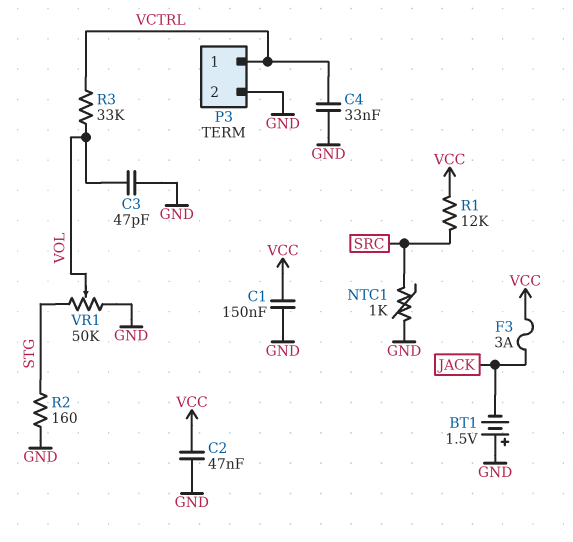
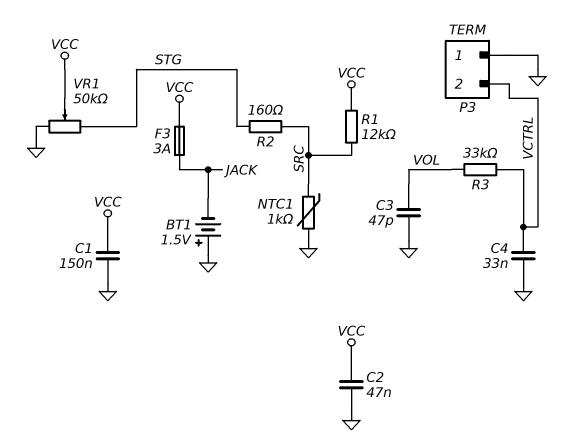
P3 pin 1: VCTRL -> GND
P3 pin 2: GND -> VCTRL
R2: 160 (GND, STG) -> 160 (SRC, STG)
VR1: 50k (GND, STG, wiper VOL) -> 50k (GND, STG, wiper VCC)

